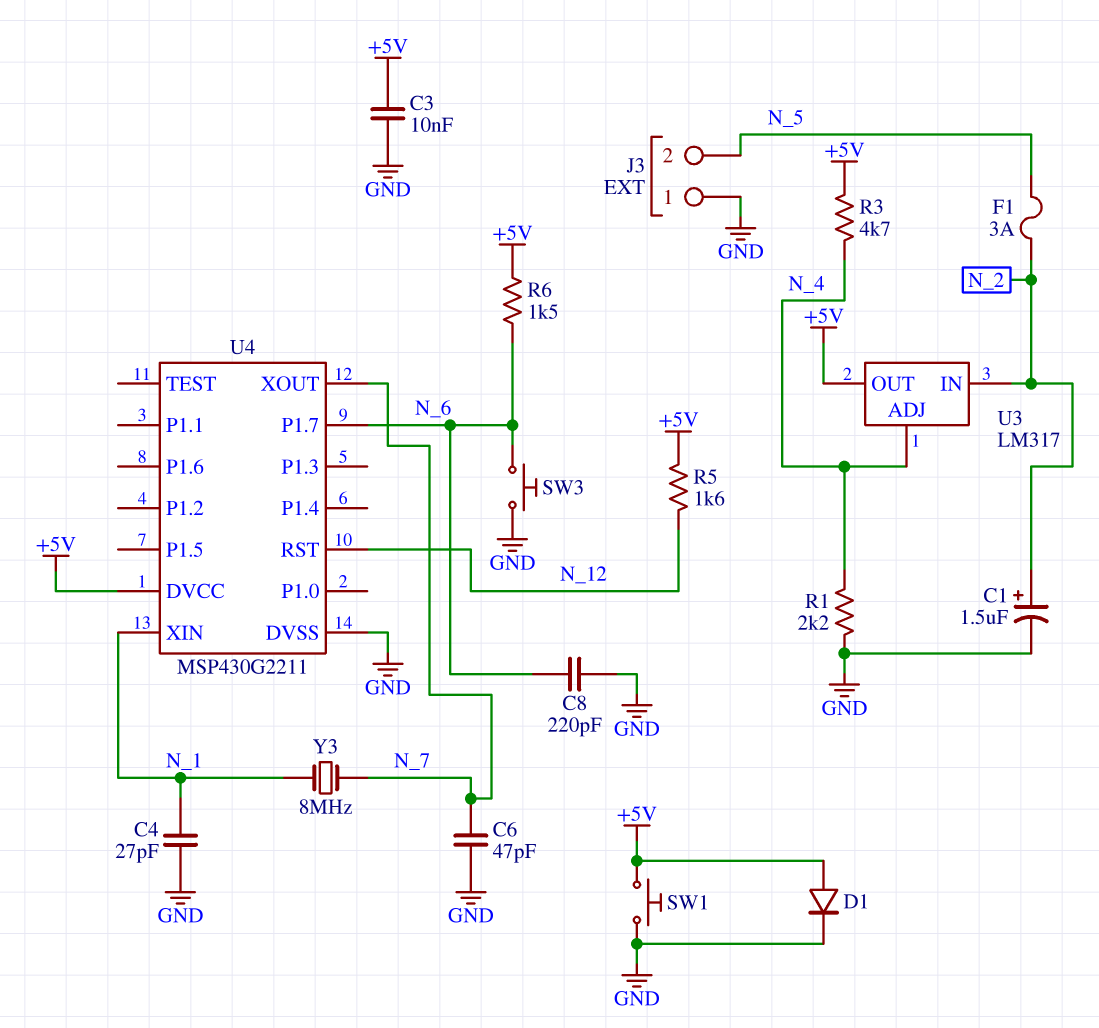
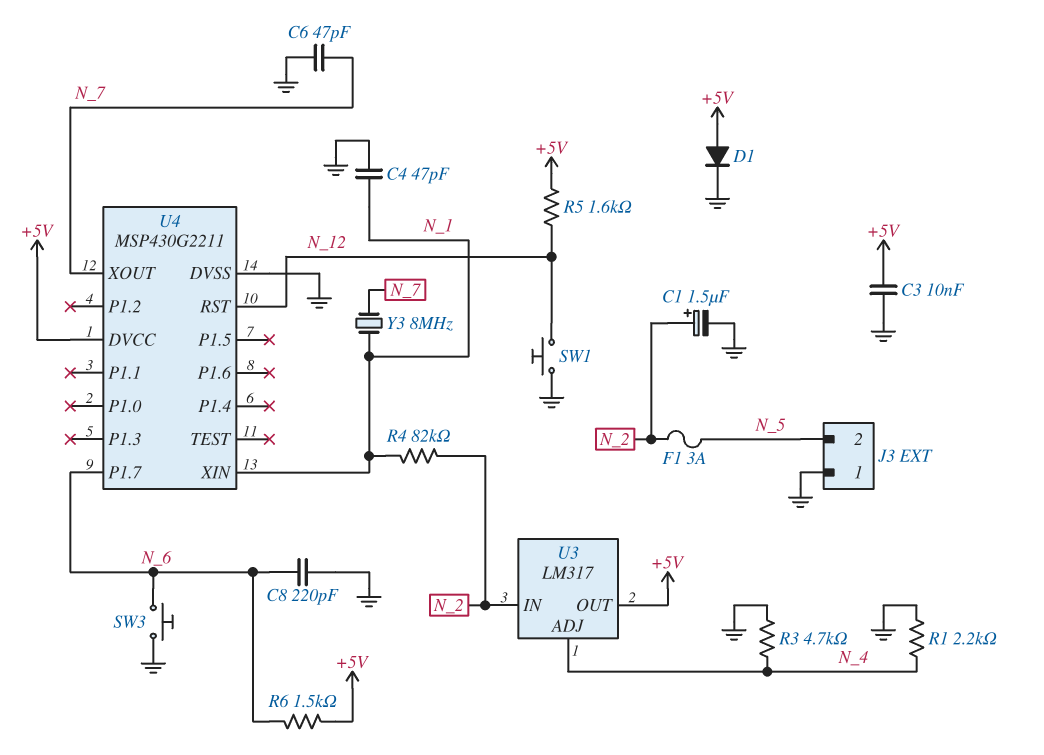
C4: 27pF (GND, N_1) -> 47pF (GND, N_1)
R3: 4.7k (+5V, N_4) -> 4.7k (GND, N_4)
R4: none -> 82k (N_1, N_2)
SW1: button (+5V, GND) -> button (GND, N_12)

